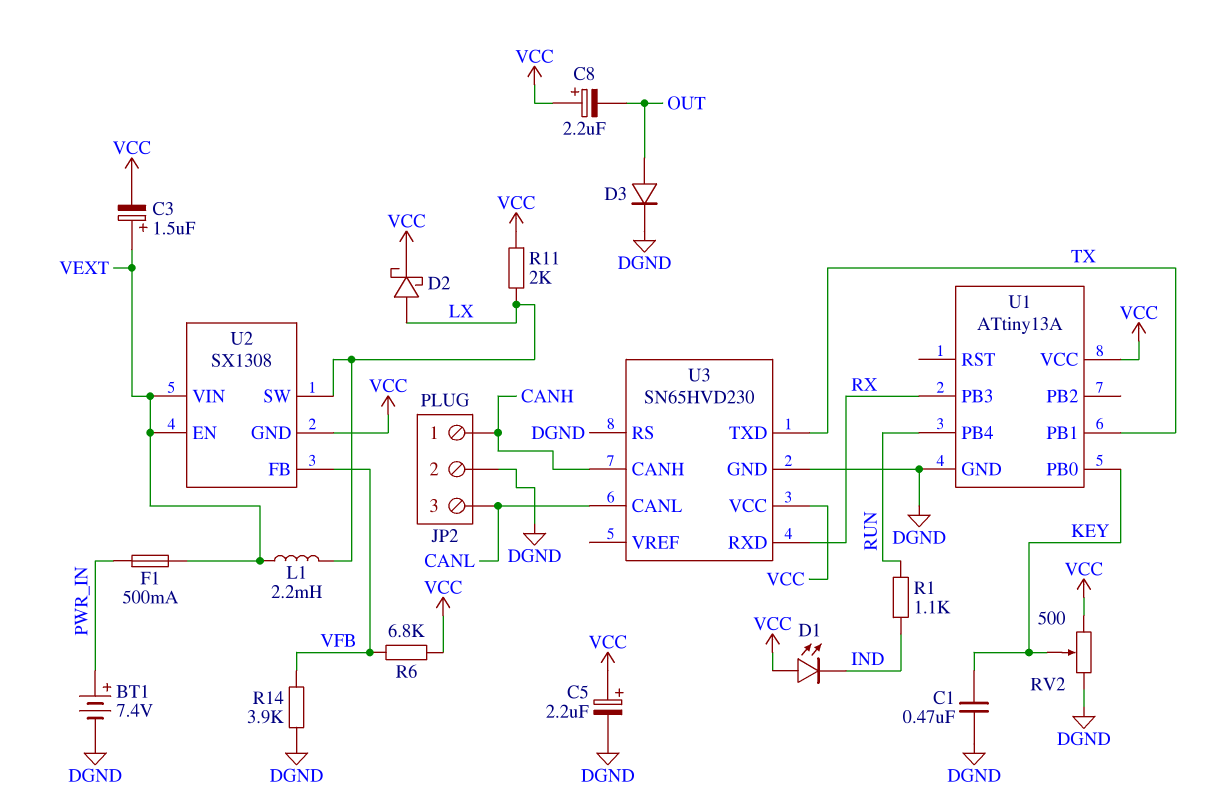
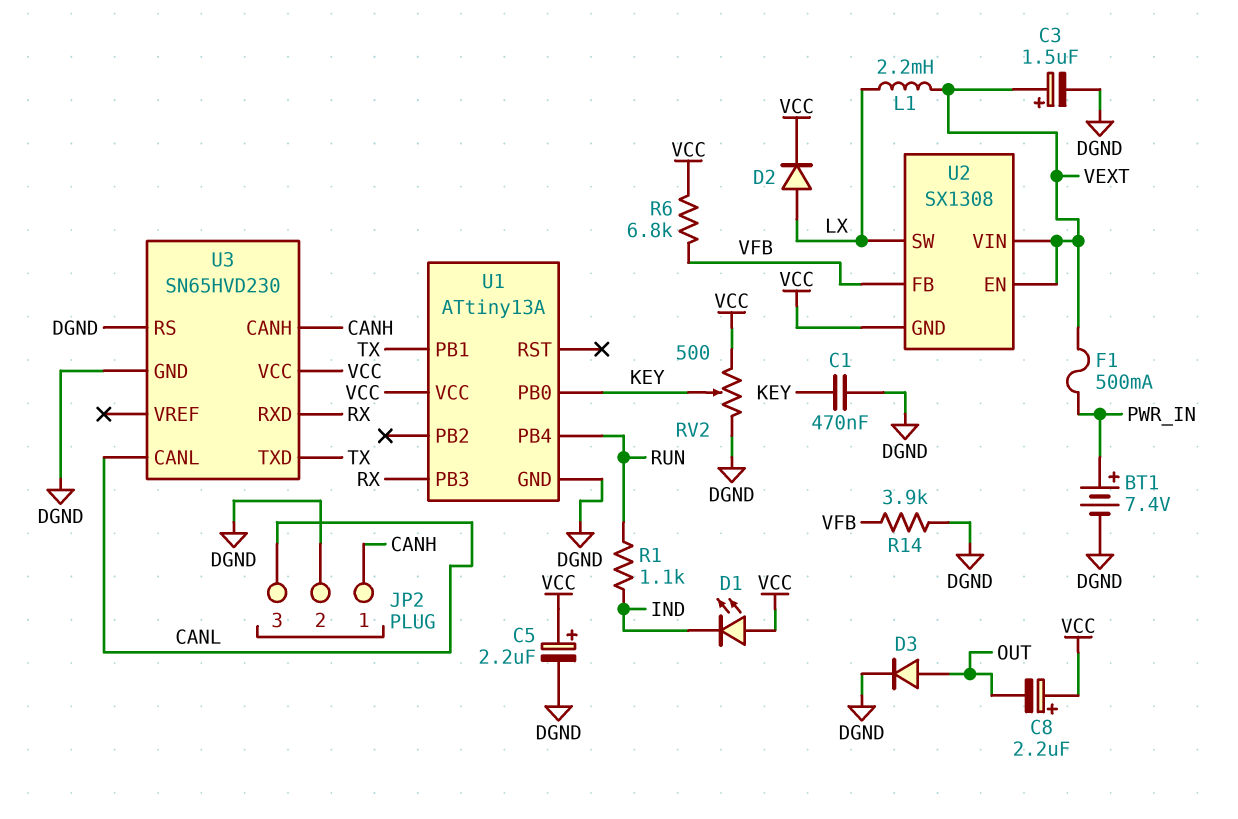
C3: 1.5uF (plus VEXT, minus VCC) -> 1.5uF (plus VEXT, minus DGND)
D2: schottky (A LX, K VCC) -> diode (A LX, K VCC)
R11: 2k (LX, VCC) -> none

